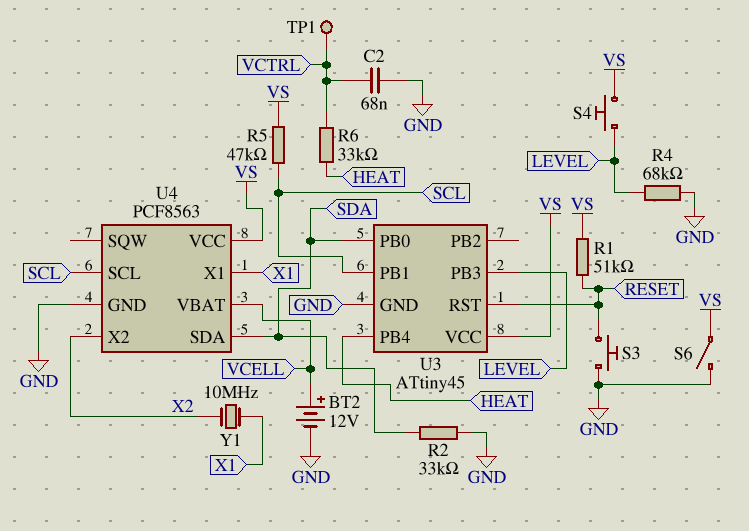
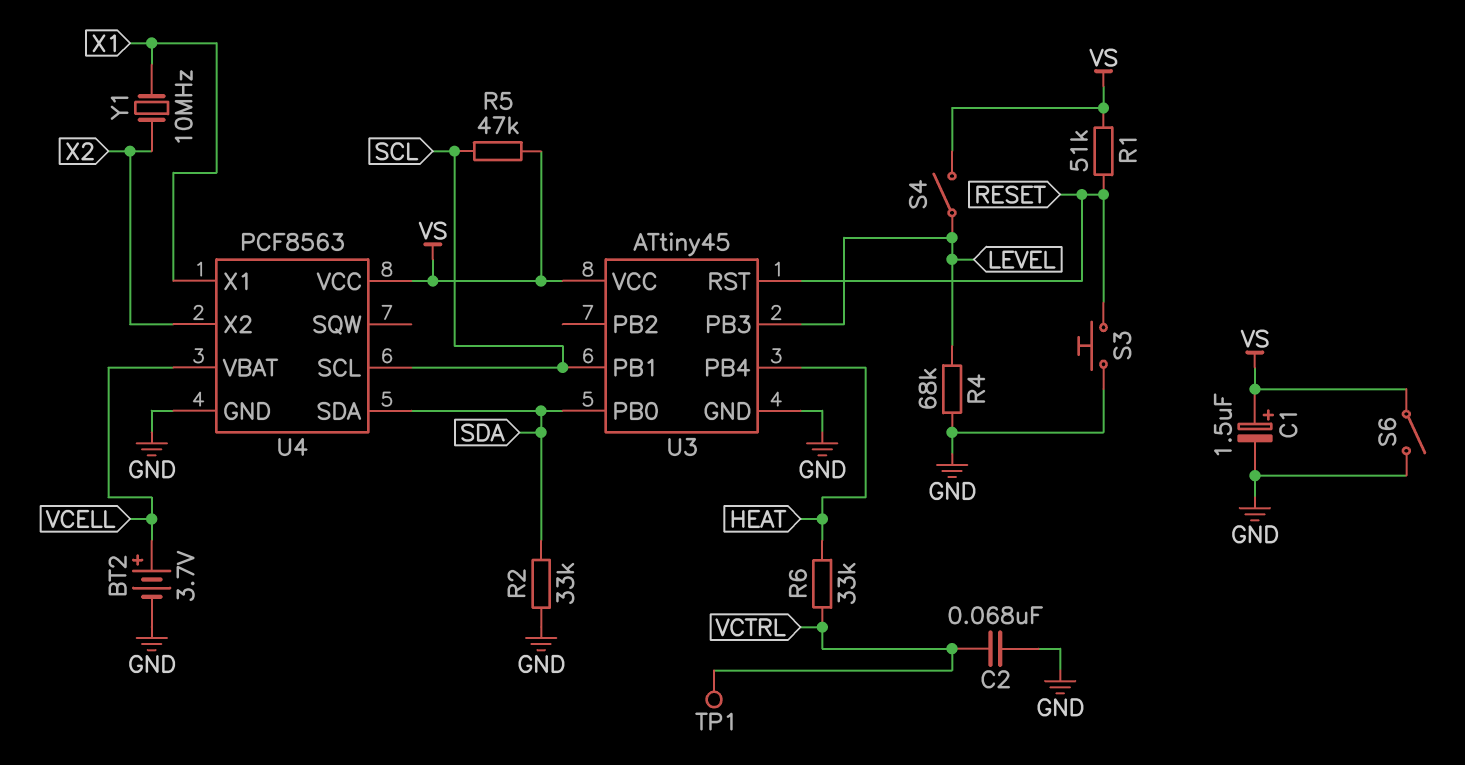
BT2: 12V (plus VCELL, minus GND) -> 3.7V (plus VCELL, minus GND)
C1: none -> 1.5uF (plus VS, minus GND)
S4: button (LEVEL, VS) -> switch (LEVEL, VS)

